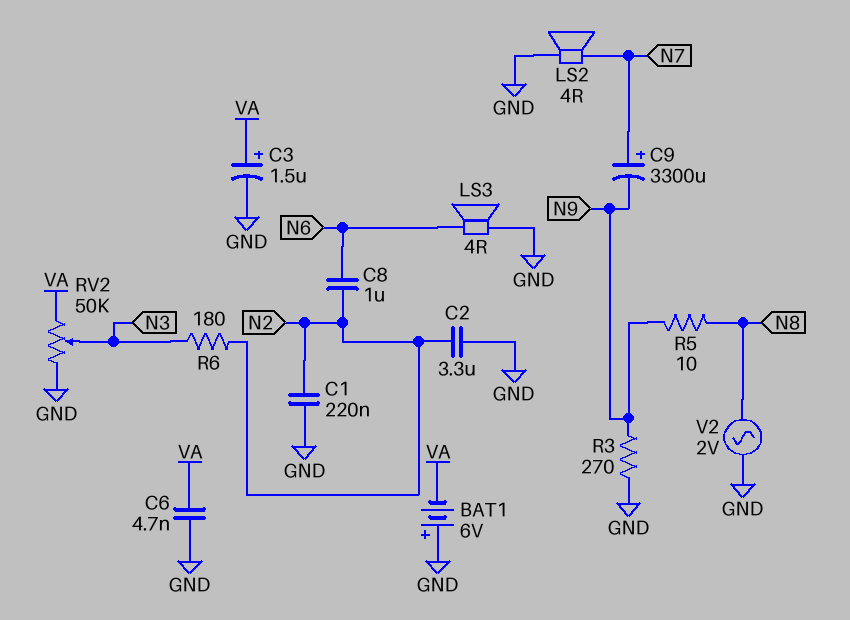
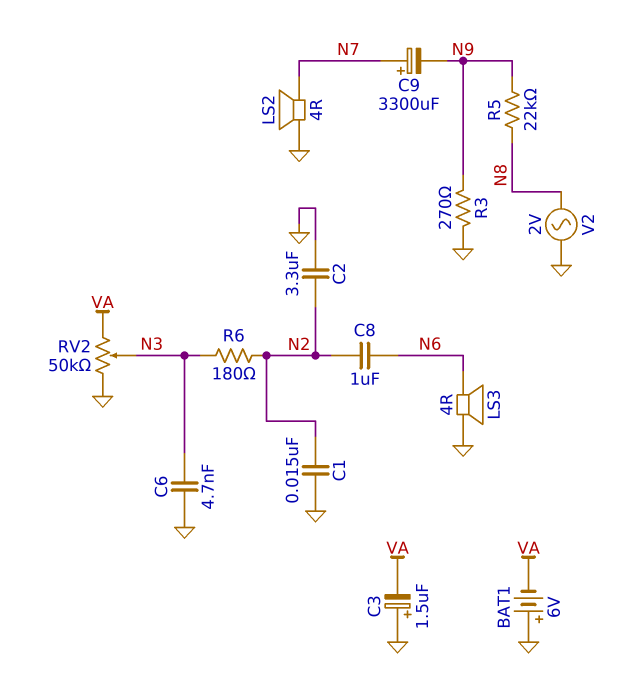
C1: 220nF (GND, N2) -> 15nF (GND, N2)
C3: 1.5uF (plus VA, minus GND) -> 1.5uF (plus GND, minus VA)
C6: 4.7nF (GND, VA) -> 4.7nF (GND, N3)
R5: 10 (N8, N9) -> 22k (N8, N9)

